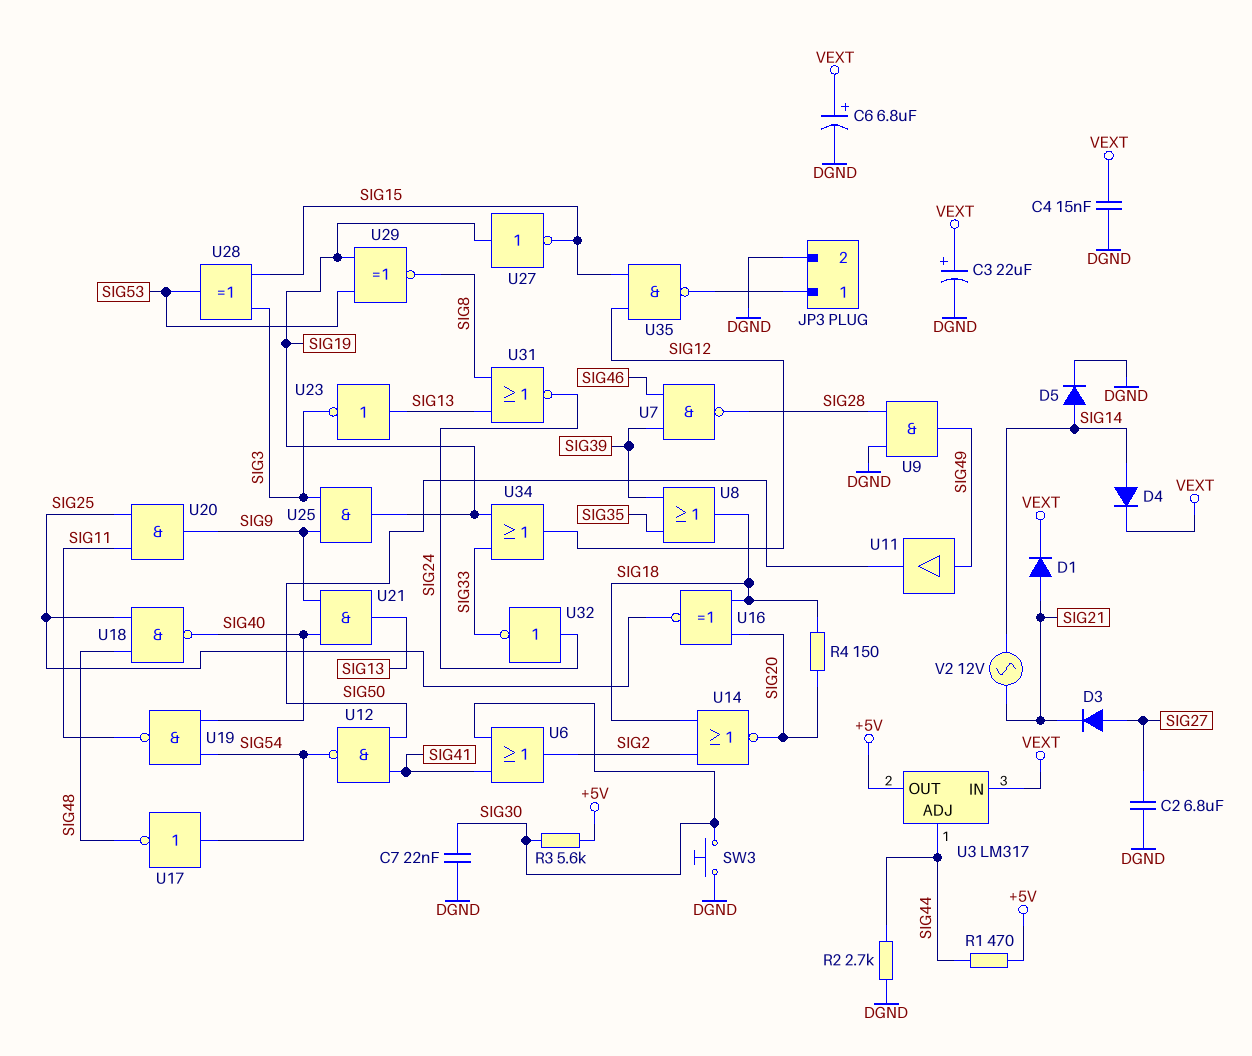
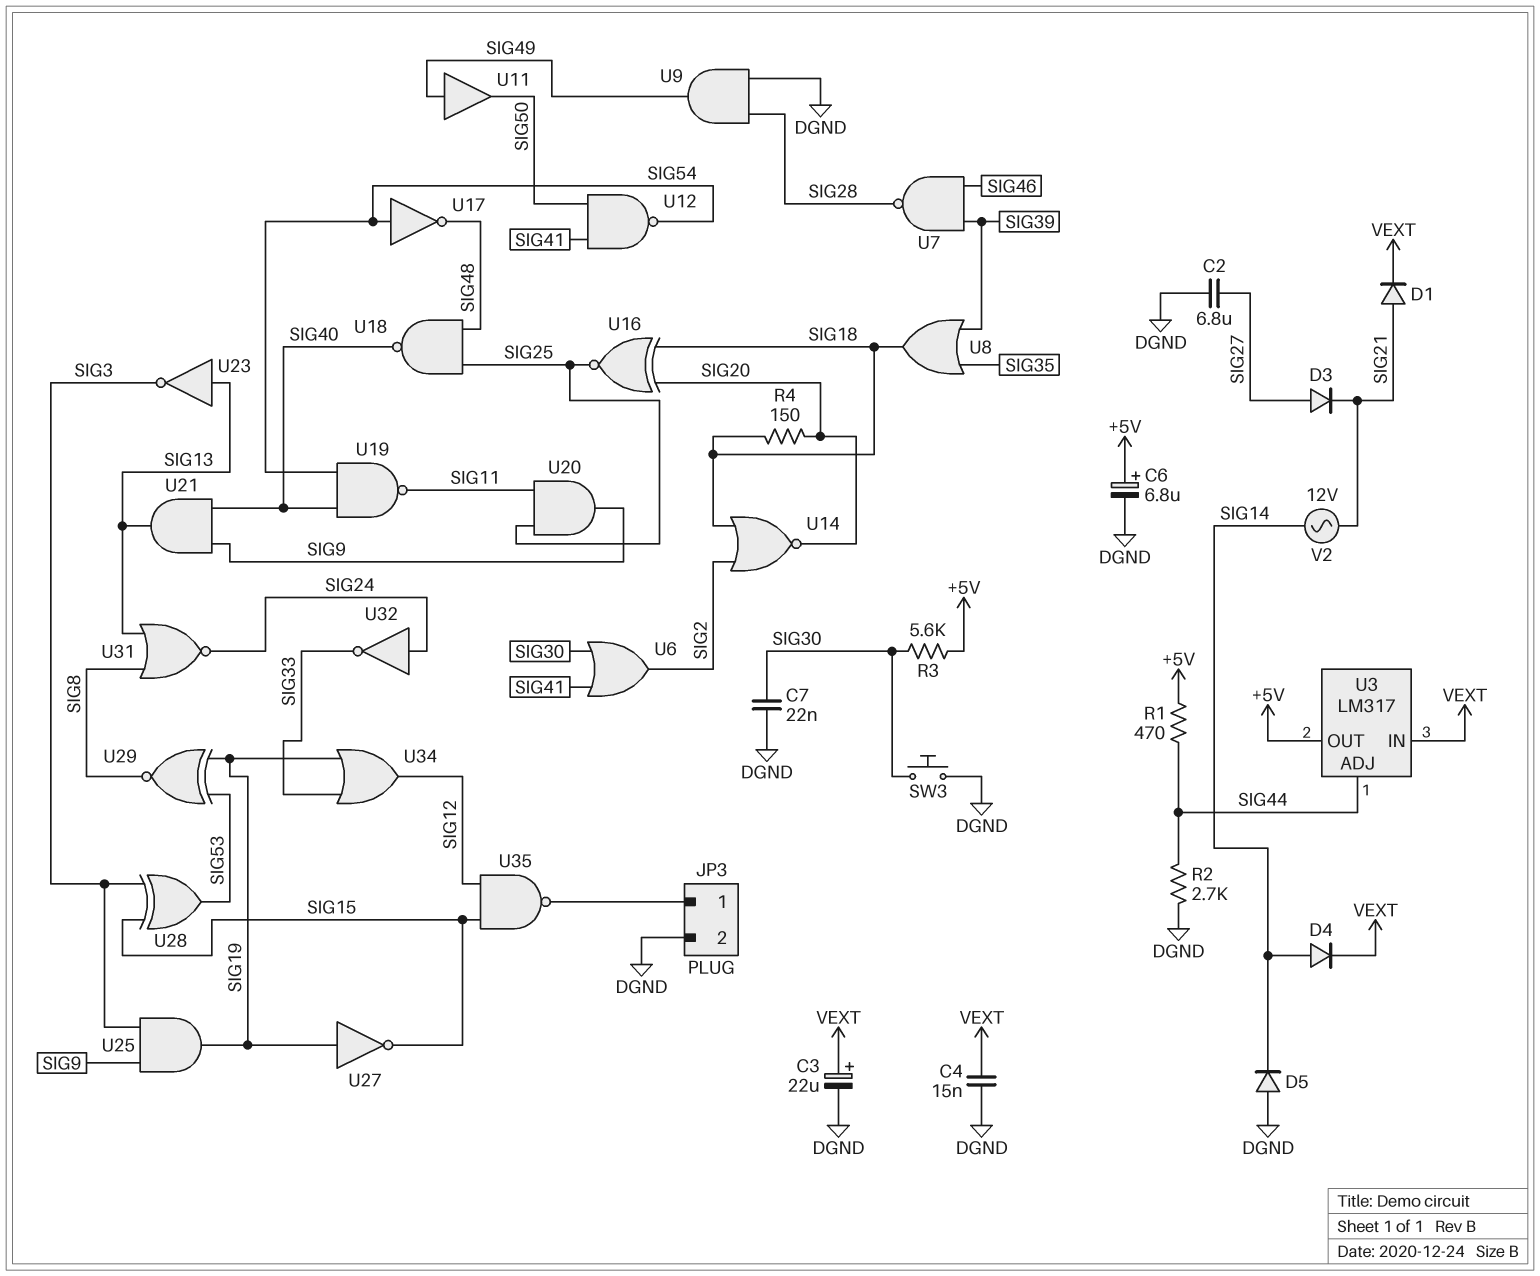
C6: 6.8uF (plus VEXT, minus DGND) -> 6.8uF (plus +5V, minus DGND)
D5: diode (A SIG14, K DGND) -> diode (A DGND, K SIG14)

